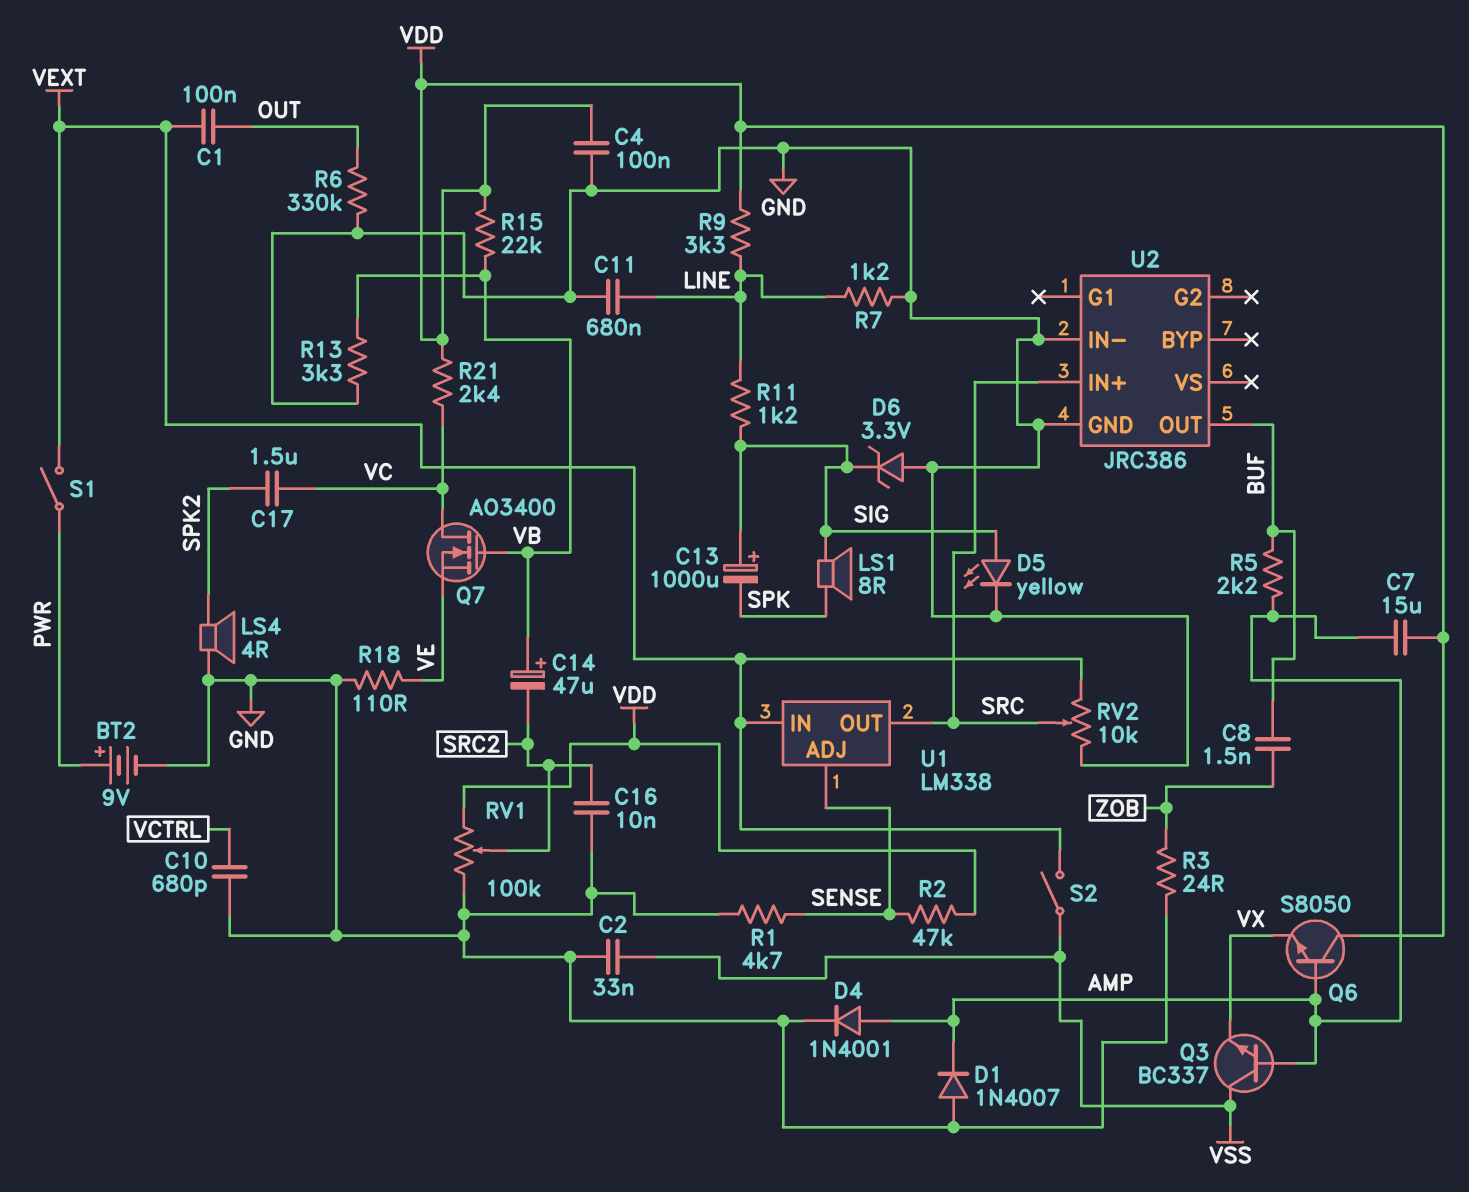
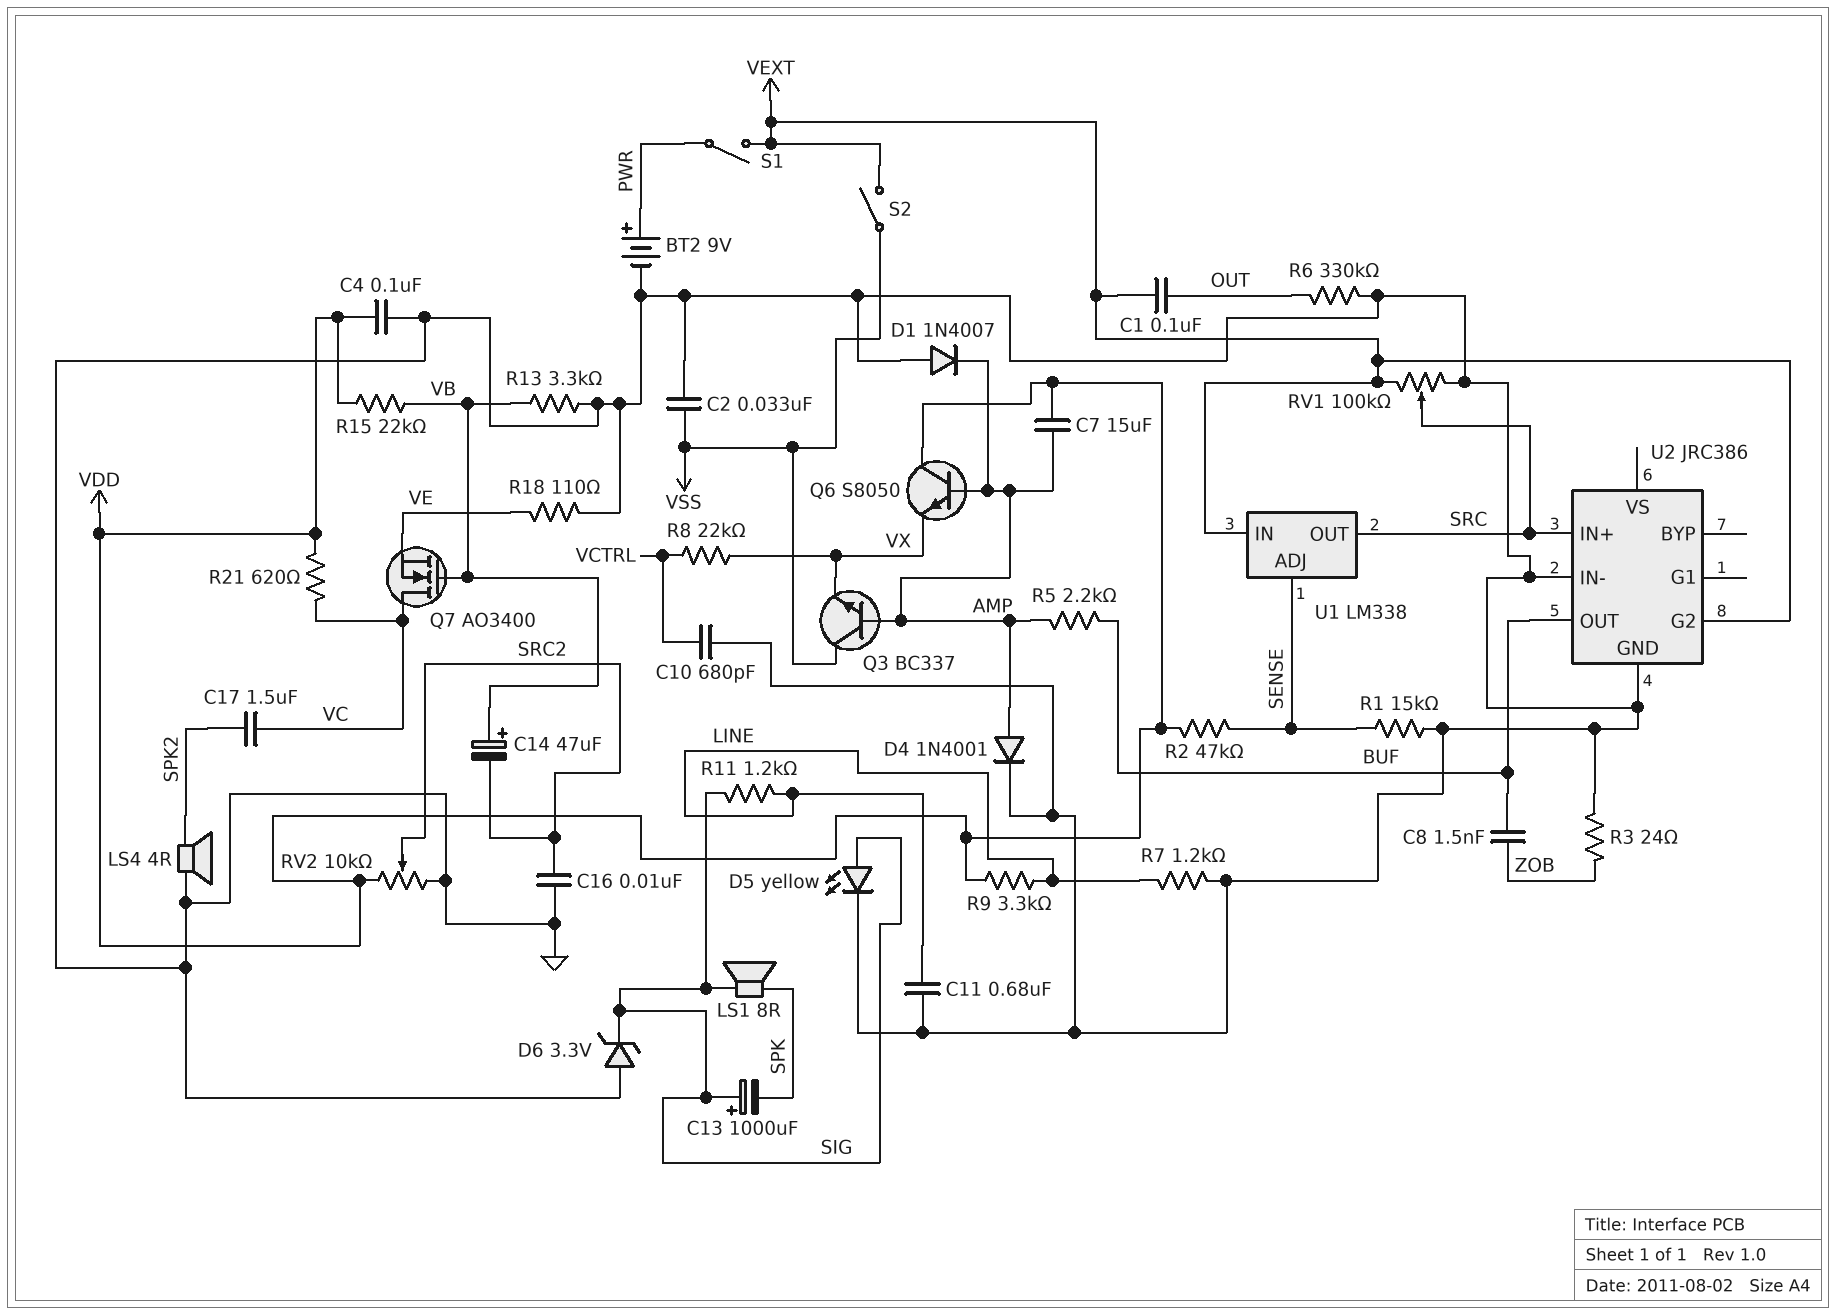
R1: 4.7k (GND, SENSE) -> 15k (GND, SENSE)
R8: none -> 22k (VCTRL, VX)
R21: 2.4k (VC, VDD) -> 620 (VC, VDD)
RV1: 100k (GND, VDD, wiper SRC2) -> 100k (GND, VEXT, wiper SRC)
RV2: 10k (GND, VEXT, wiper SRC) -> 10k (GND, VDD, wiper SRC2)
U2 pin G2: none -> VEXT

